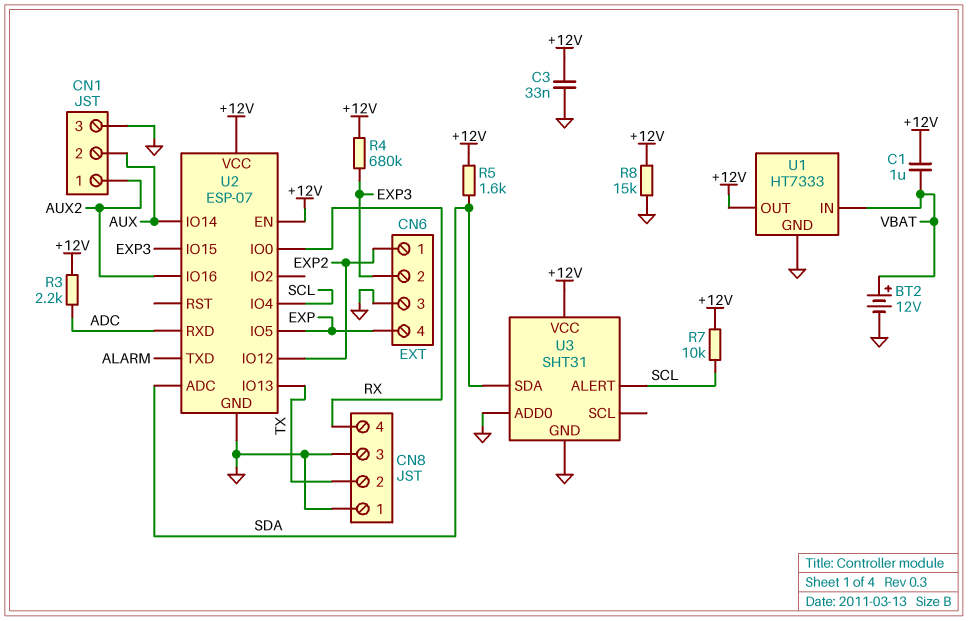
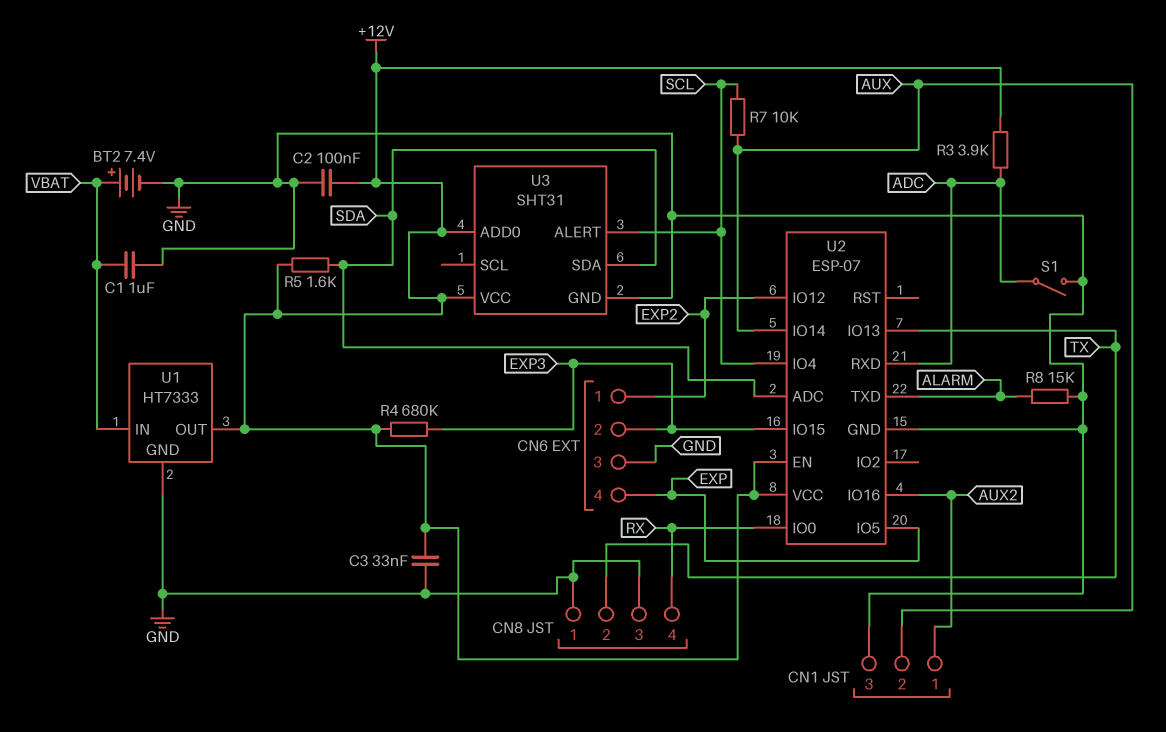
BT2: 12V (plus VBAT, minus GND) -> 7.4V (plus VBAT, minus GND)
C1: 1uF (+12V, VBAT) -> 1uF (GND, VBAT)
C2: none -> 100nF (+12V, GND)
R3: 2.2k (+12V, ADC) -> 3.9k (+12V, ADC)
R7: 10k (+12V, SCL) -> 10k (AUX, SCL)
R8: 15k (+12V, GND) -> 15k (ALARM, GND)
S1: none -> switch (ADC, GND)
U3 pin ADD0: GND -> +12V

